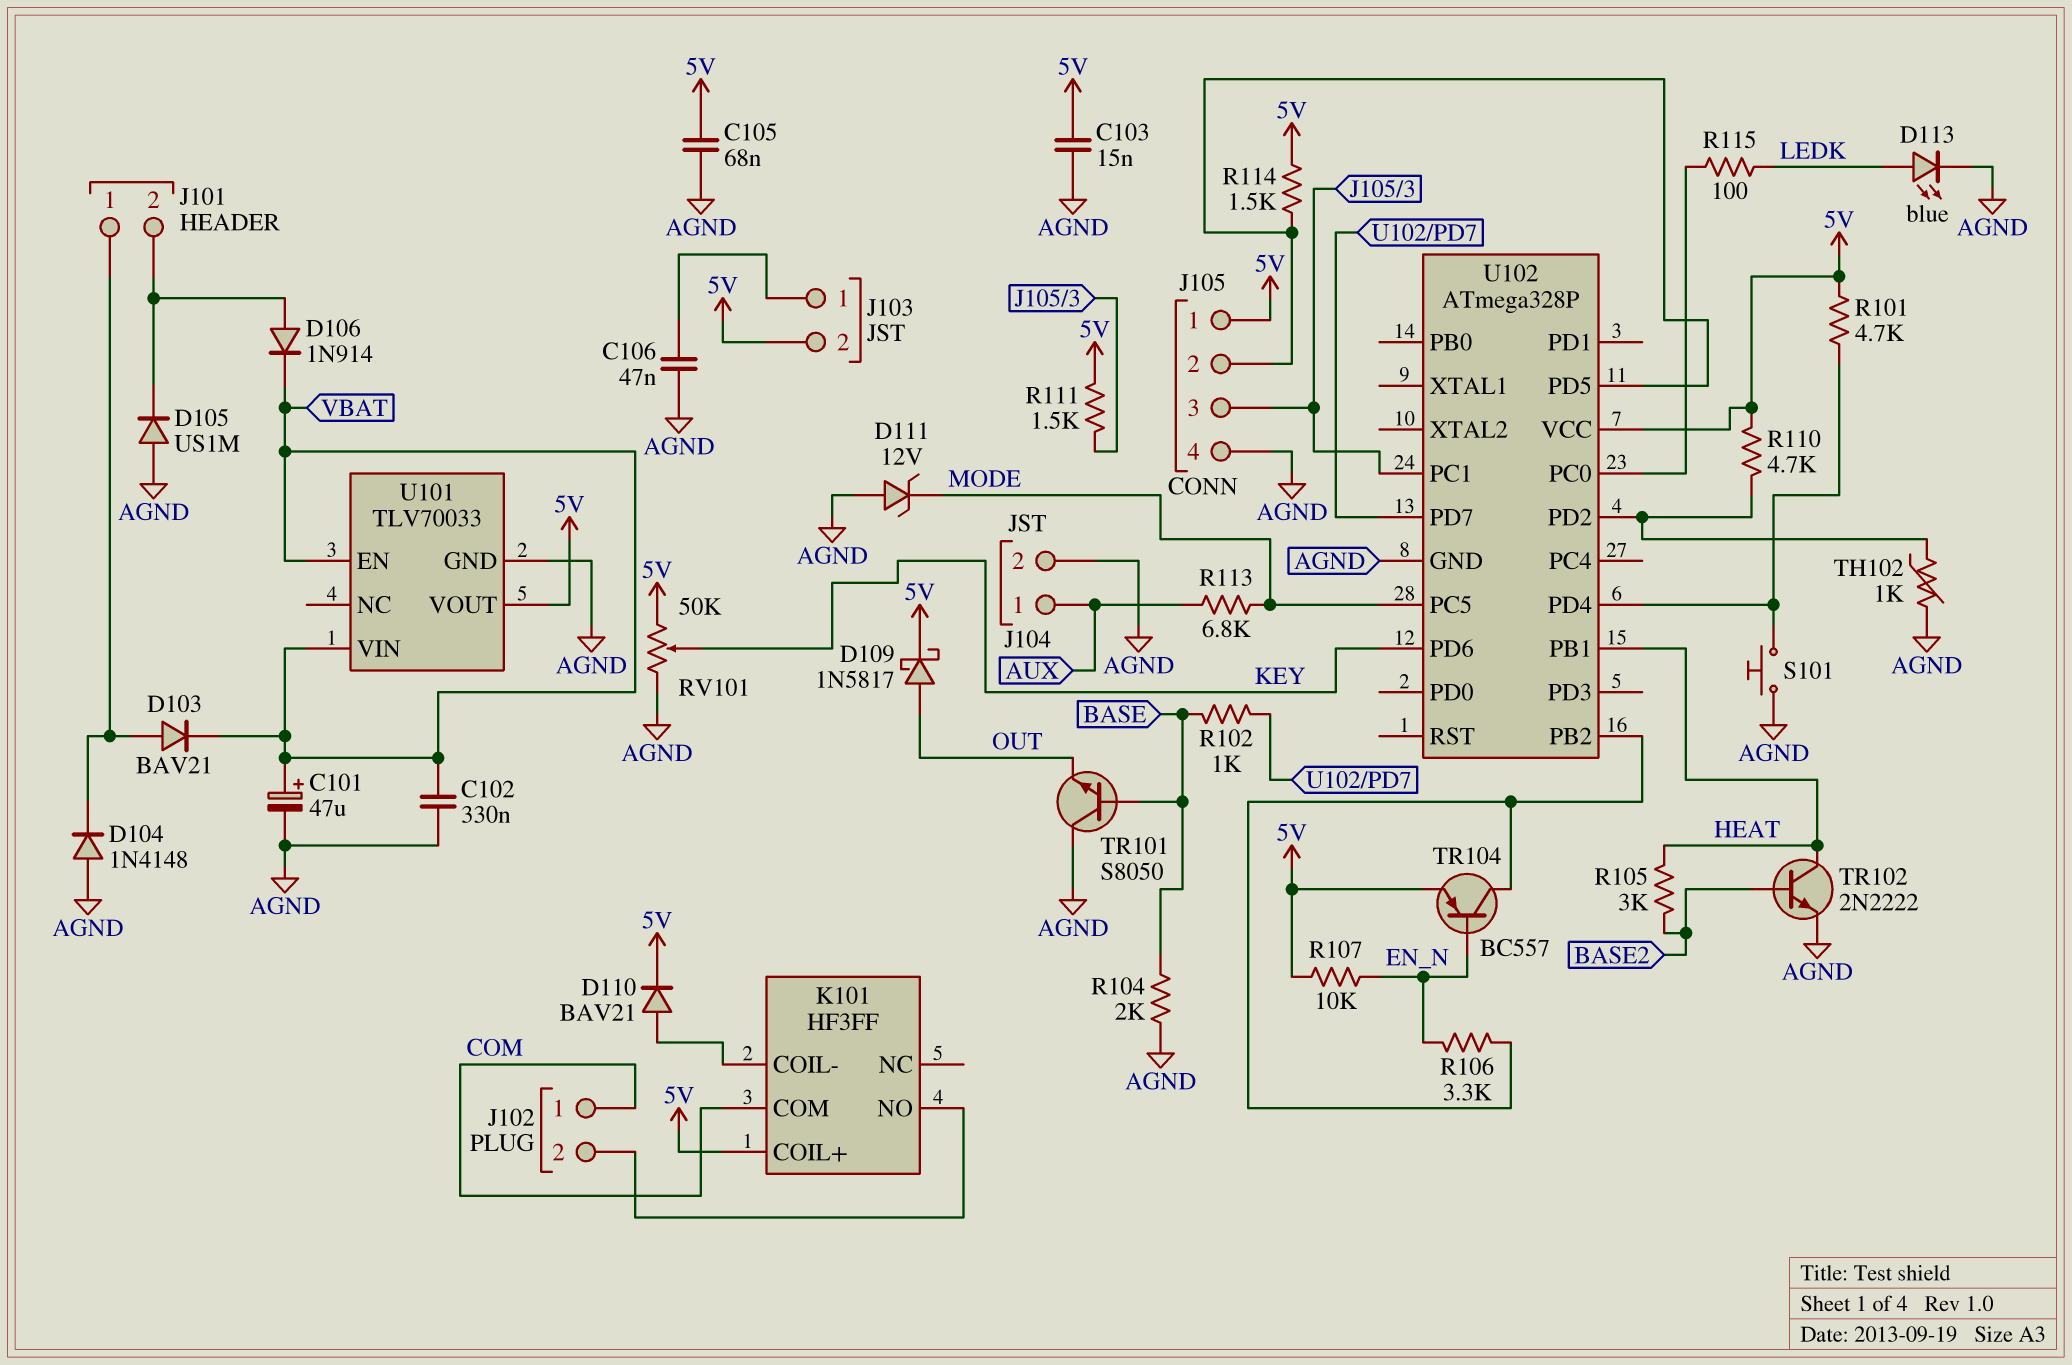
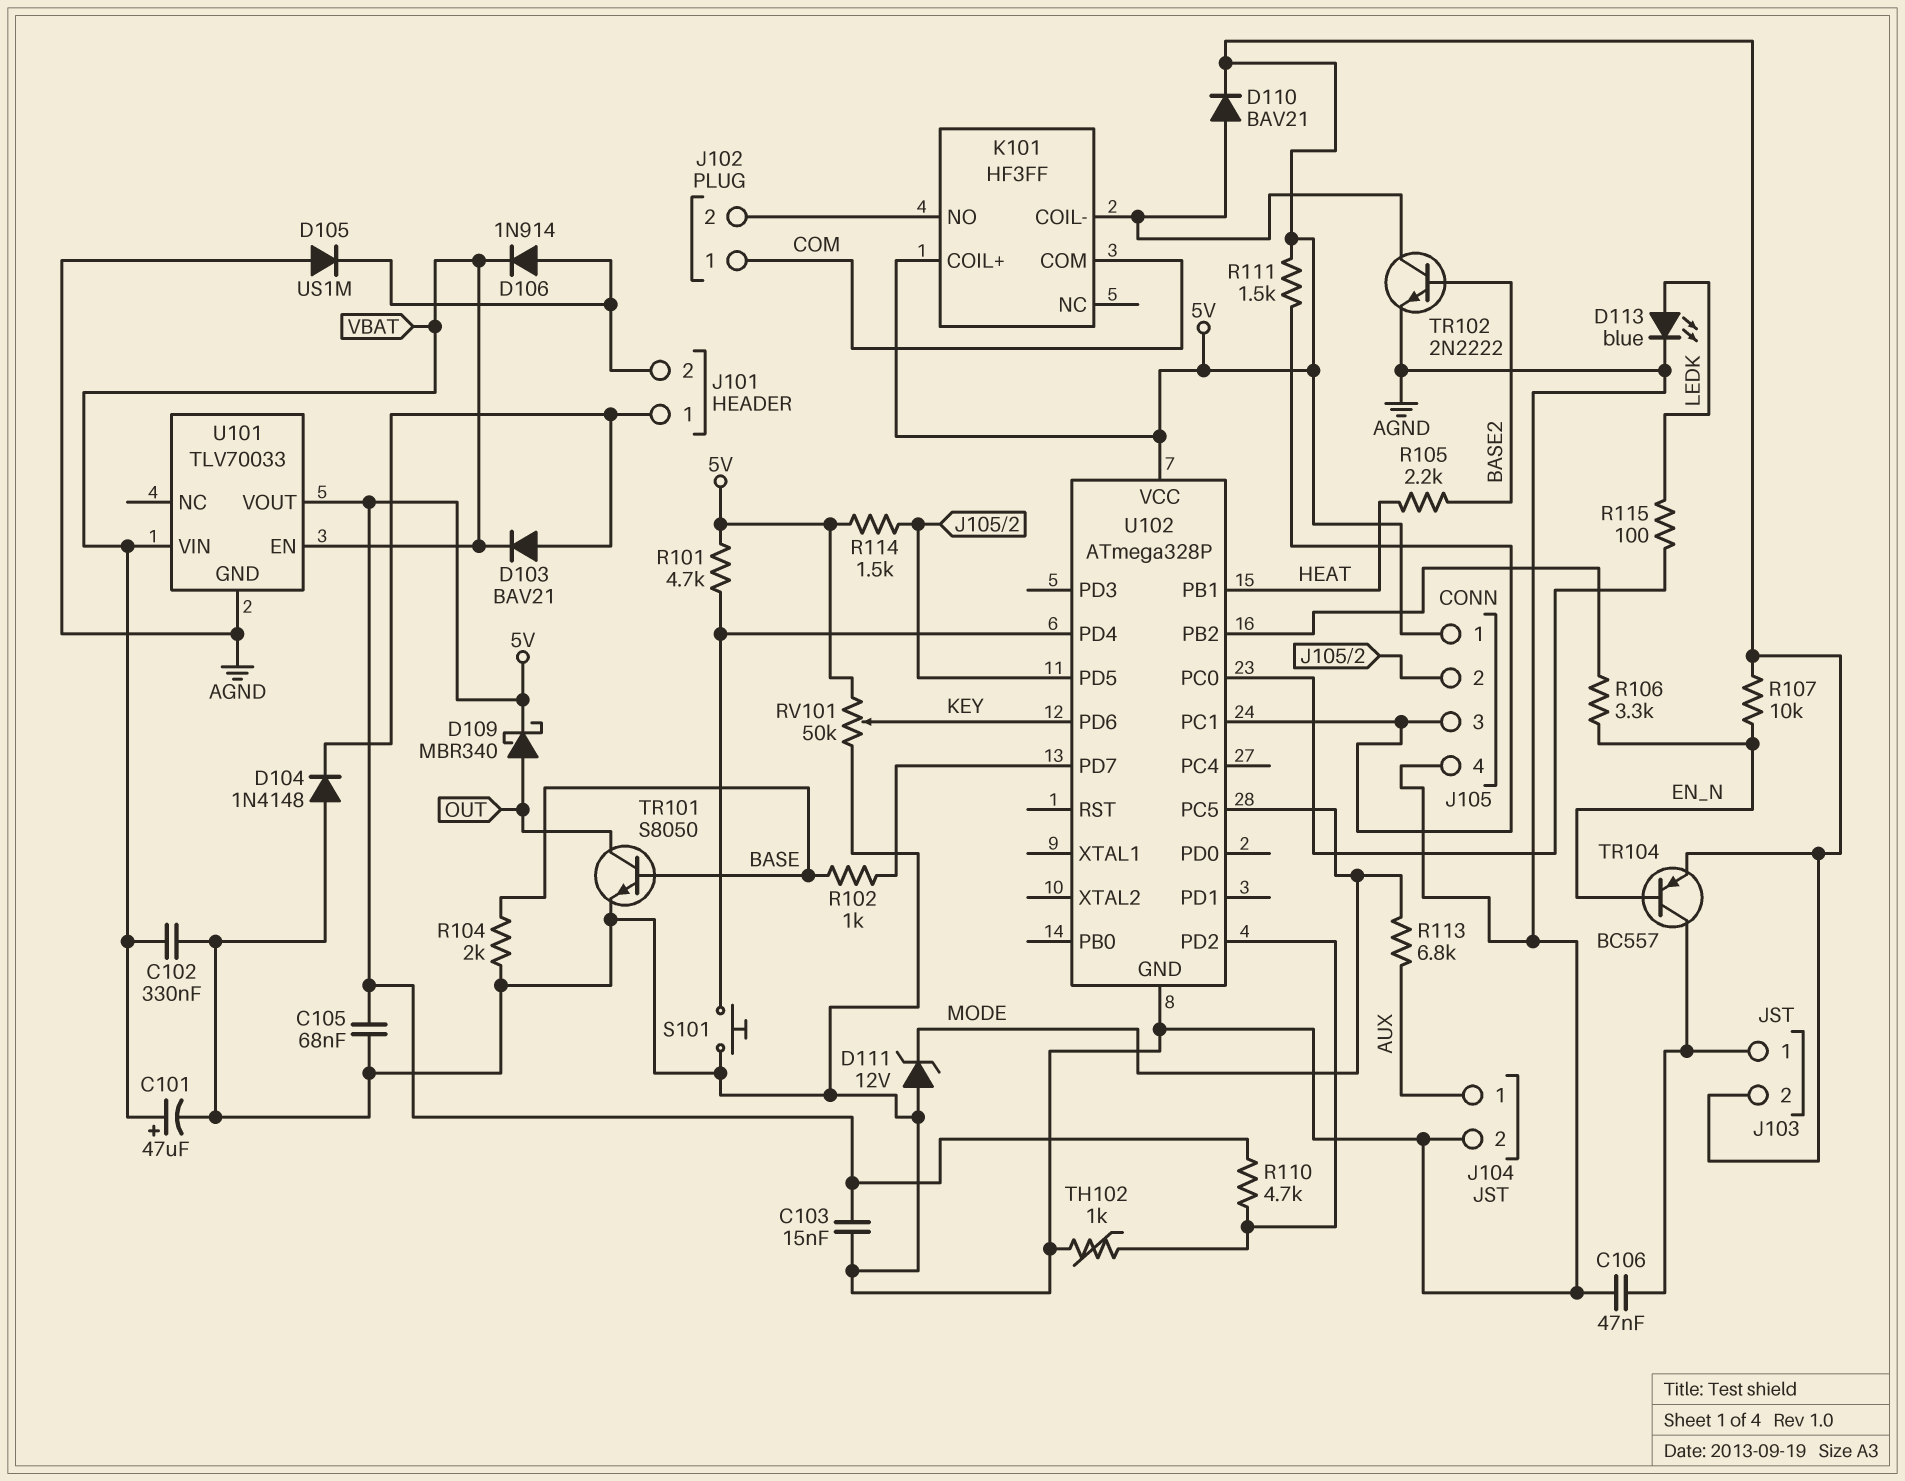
D109: schottky 1N5817 (A OUT, K 5V) -> schottky MBR340 (A OUT, K 5V)
R105: 3k (BASE2, HEAT) -> 2.2k (BASE2, HEAT)
TR101: NPN S8050 (B BASE, C AGND, E OUT) -> NPN S8050 (B BASE, C OUT, E AGND)
TR102: NPN 2N2222 (B BASE2, C HEAT, E AGND) -> NPN 2N2222 (B BASE2, C K101/COIL-, E AGND)
TR104: PNP BC557 (B EN_N, C U102/PB2, E 5V) -> PNP BC557 (B EN_N, C J103/1, E 5V)

